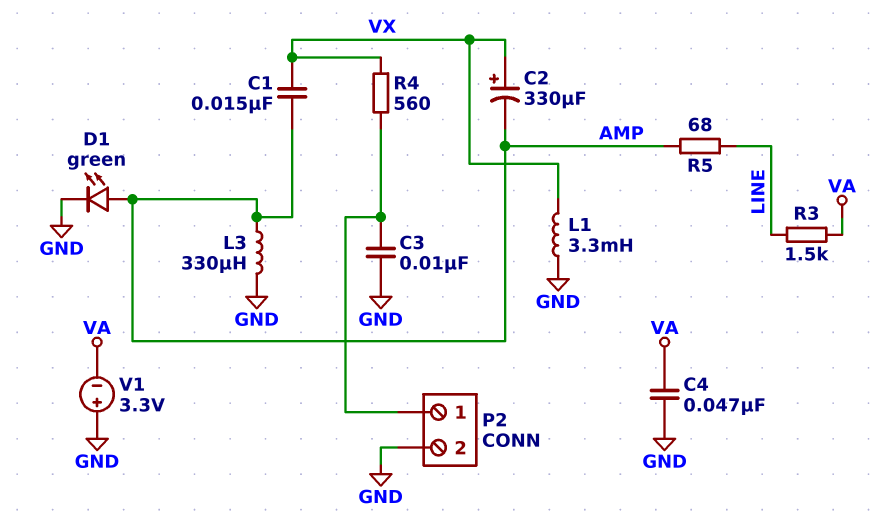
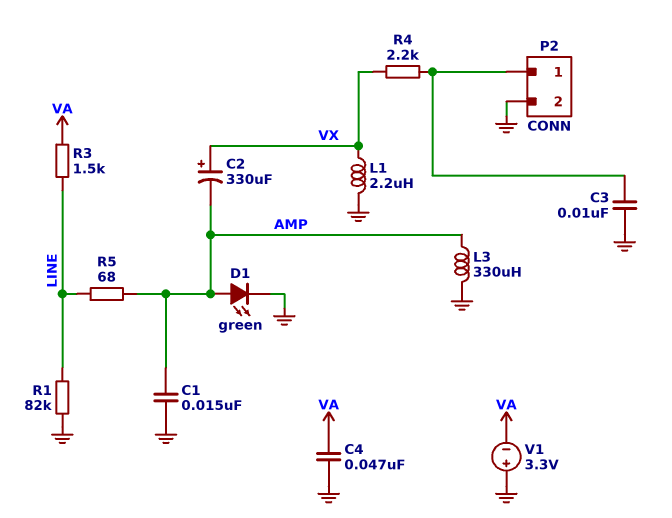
C1: 15nF (AMP, VX) -> 15nF (AMP, GND)
L1: 3.3mH (GND, VX) -> 2.2uH (GND, VX)
R1: none -> 82k (GND, LINE)
R4: 560 (P2/1, VX) -> 2.2k (P2/1, VX)

